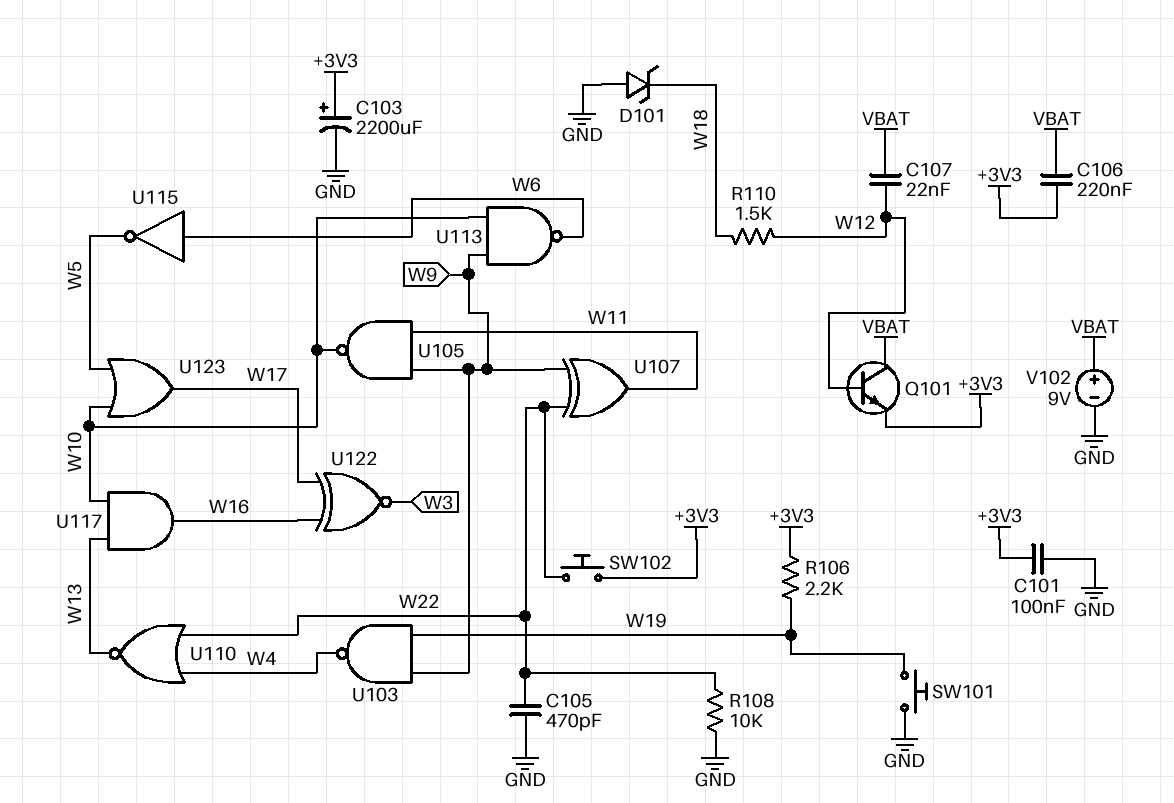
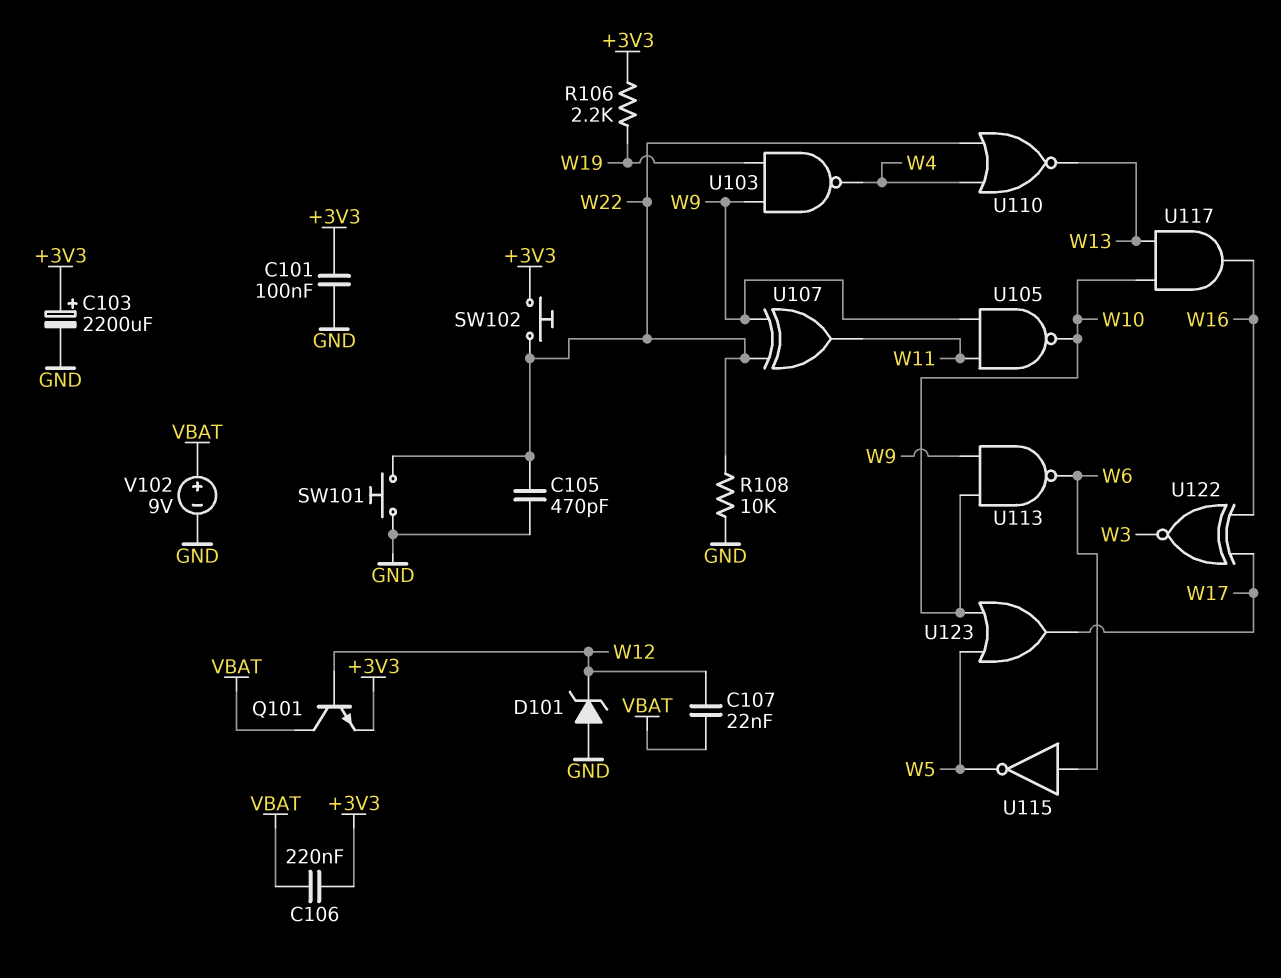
D101: zener (A GND, K W18) -> zener (A GND, K W12)
R110: 1.5k (W12, W18) -> none
SW101: button (GND, W19) -> button (GND, W22)

